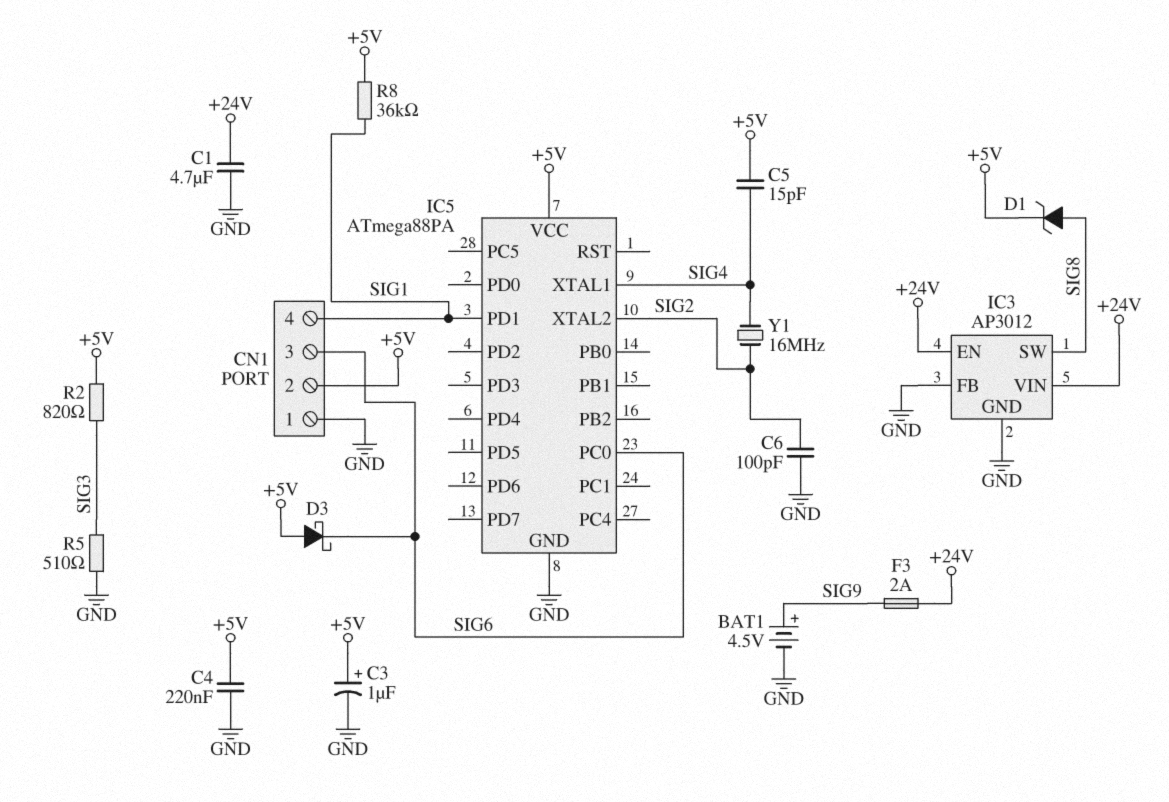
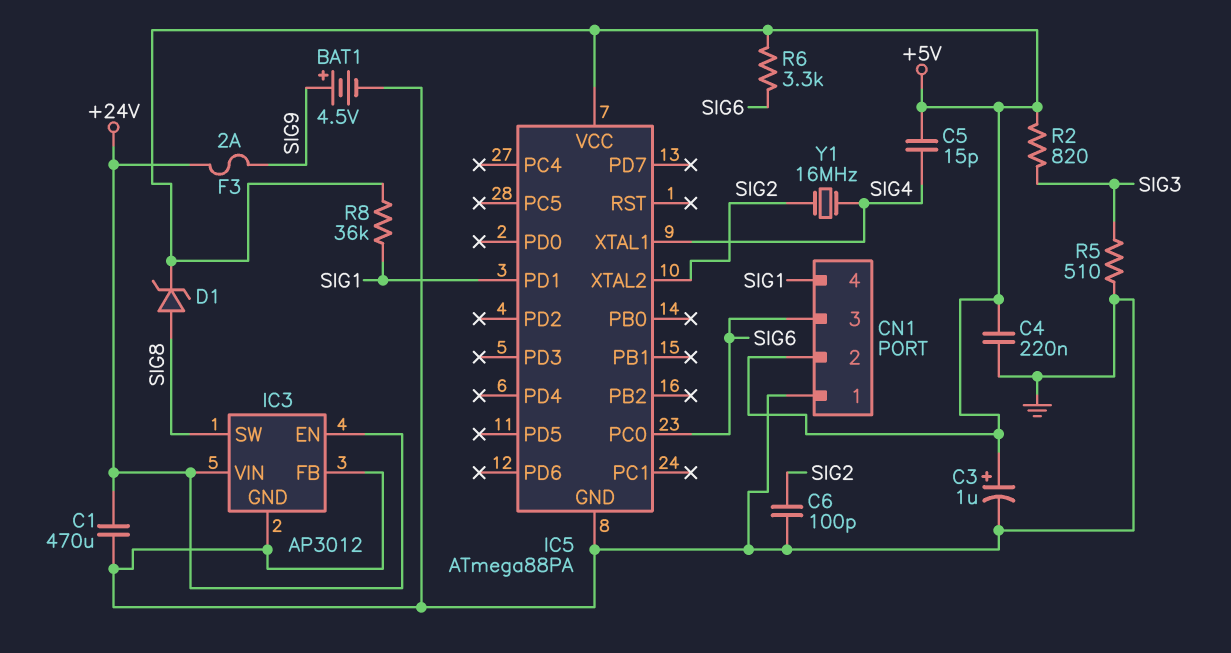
C1: 4.7uF (+24V, GND) -> 470uF (+24V, GND)
D3: schottky (A +5V, K SIG6) -> none
R6: none -> 3.3k (+5V, SIG6)

